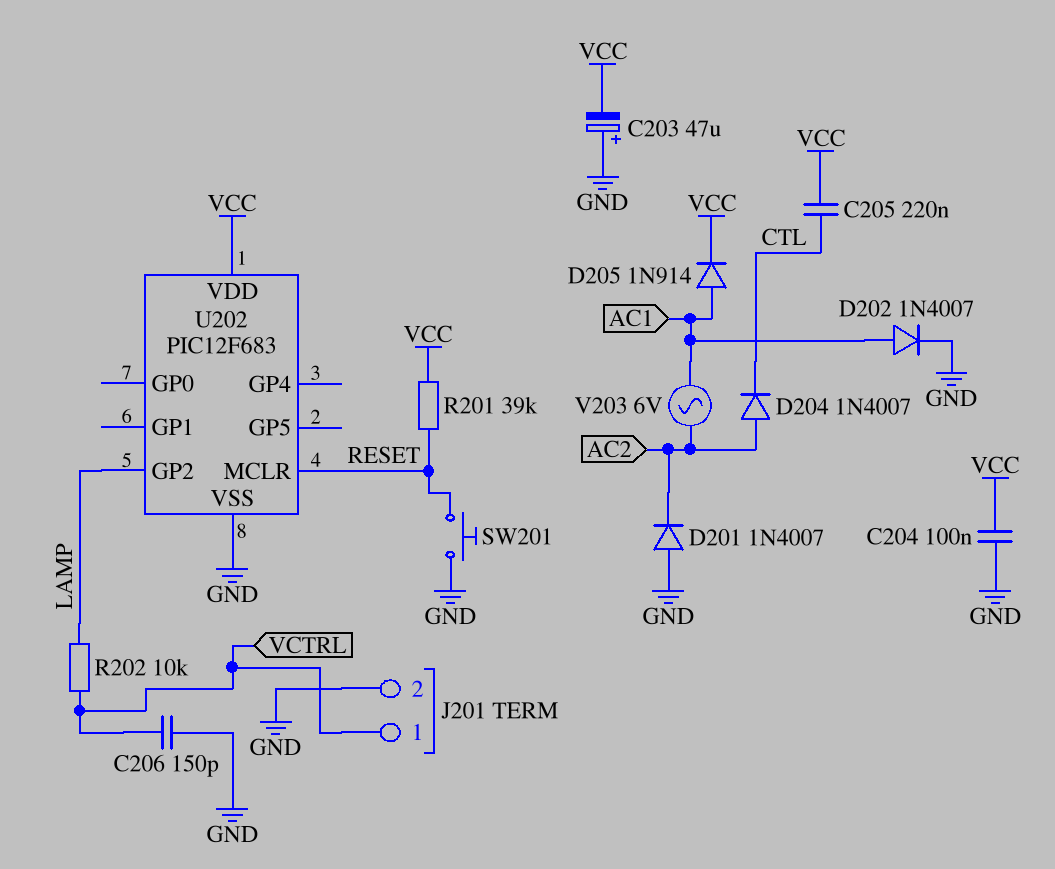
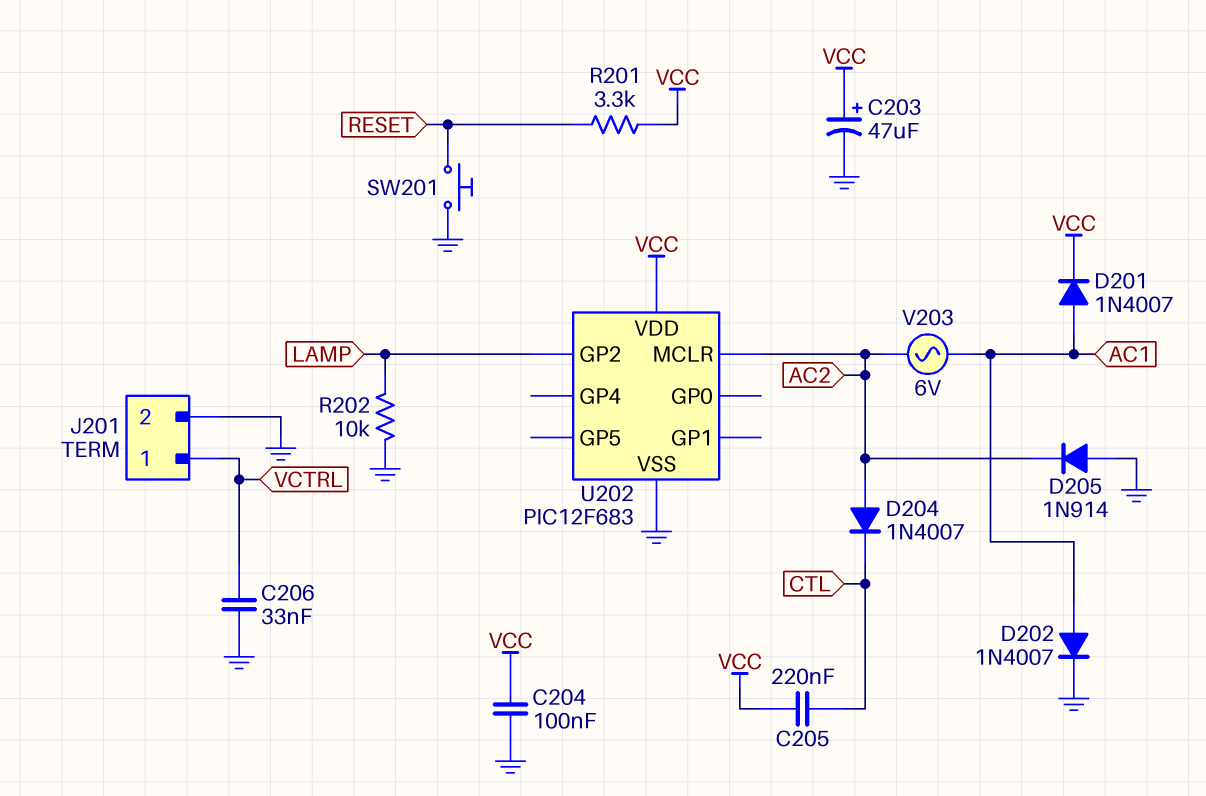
C203: 47uF (plus GND, minus VCC) -> 47uF (plus VCC, minus GND)
C206: 150pF (GND, VCTRL) -> 33nF (GND, VCTRL)
D201: diode 1N4007 (A GND, K AC2) -> diode 1N4007 (A AC1, K VCC)
D205: diode 1N914 (A AC1, K VCC) -> diode 1N914 (A GND, K AC2)
R201: 39k (RESET, VCC) -> 3.3k (RESET, VCC)
R202: 10k (LAMP, VCTRL) -> 10k (GND, LAMP)
U202 pin MCLR: RESET -> AC2

